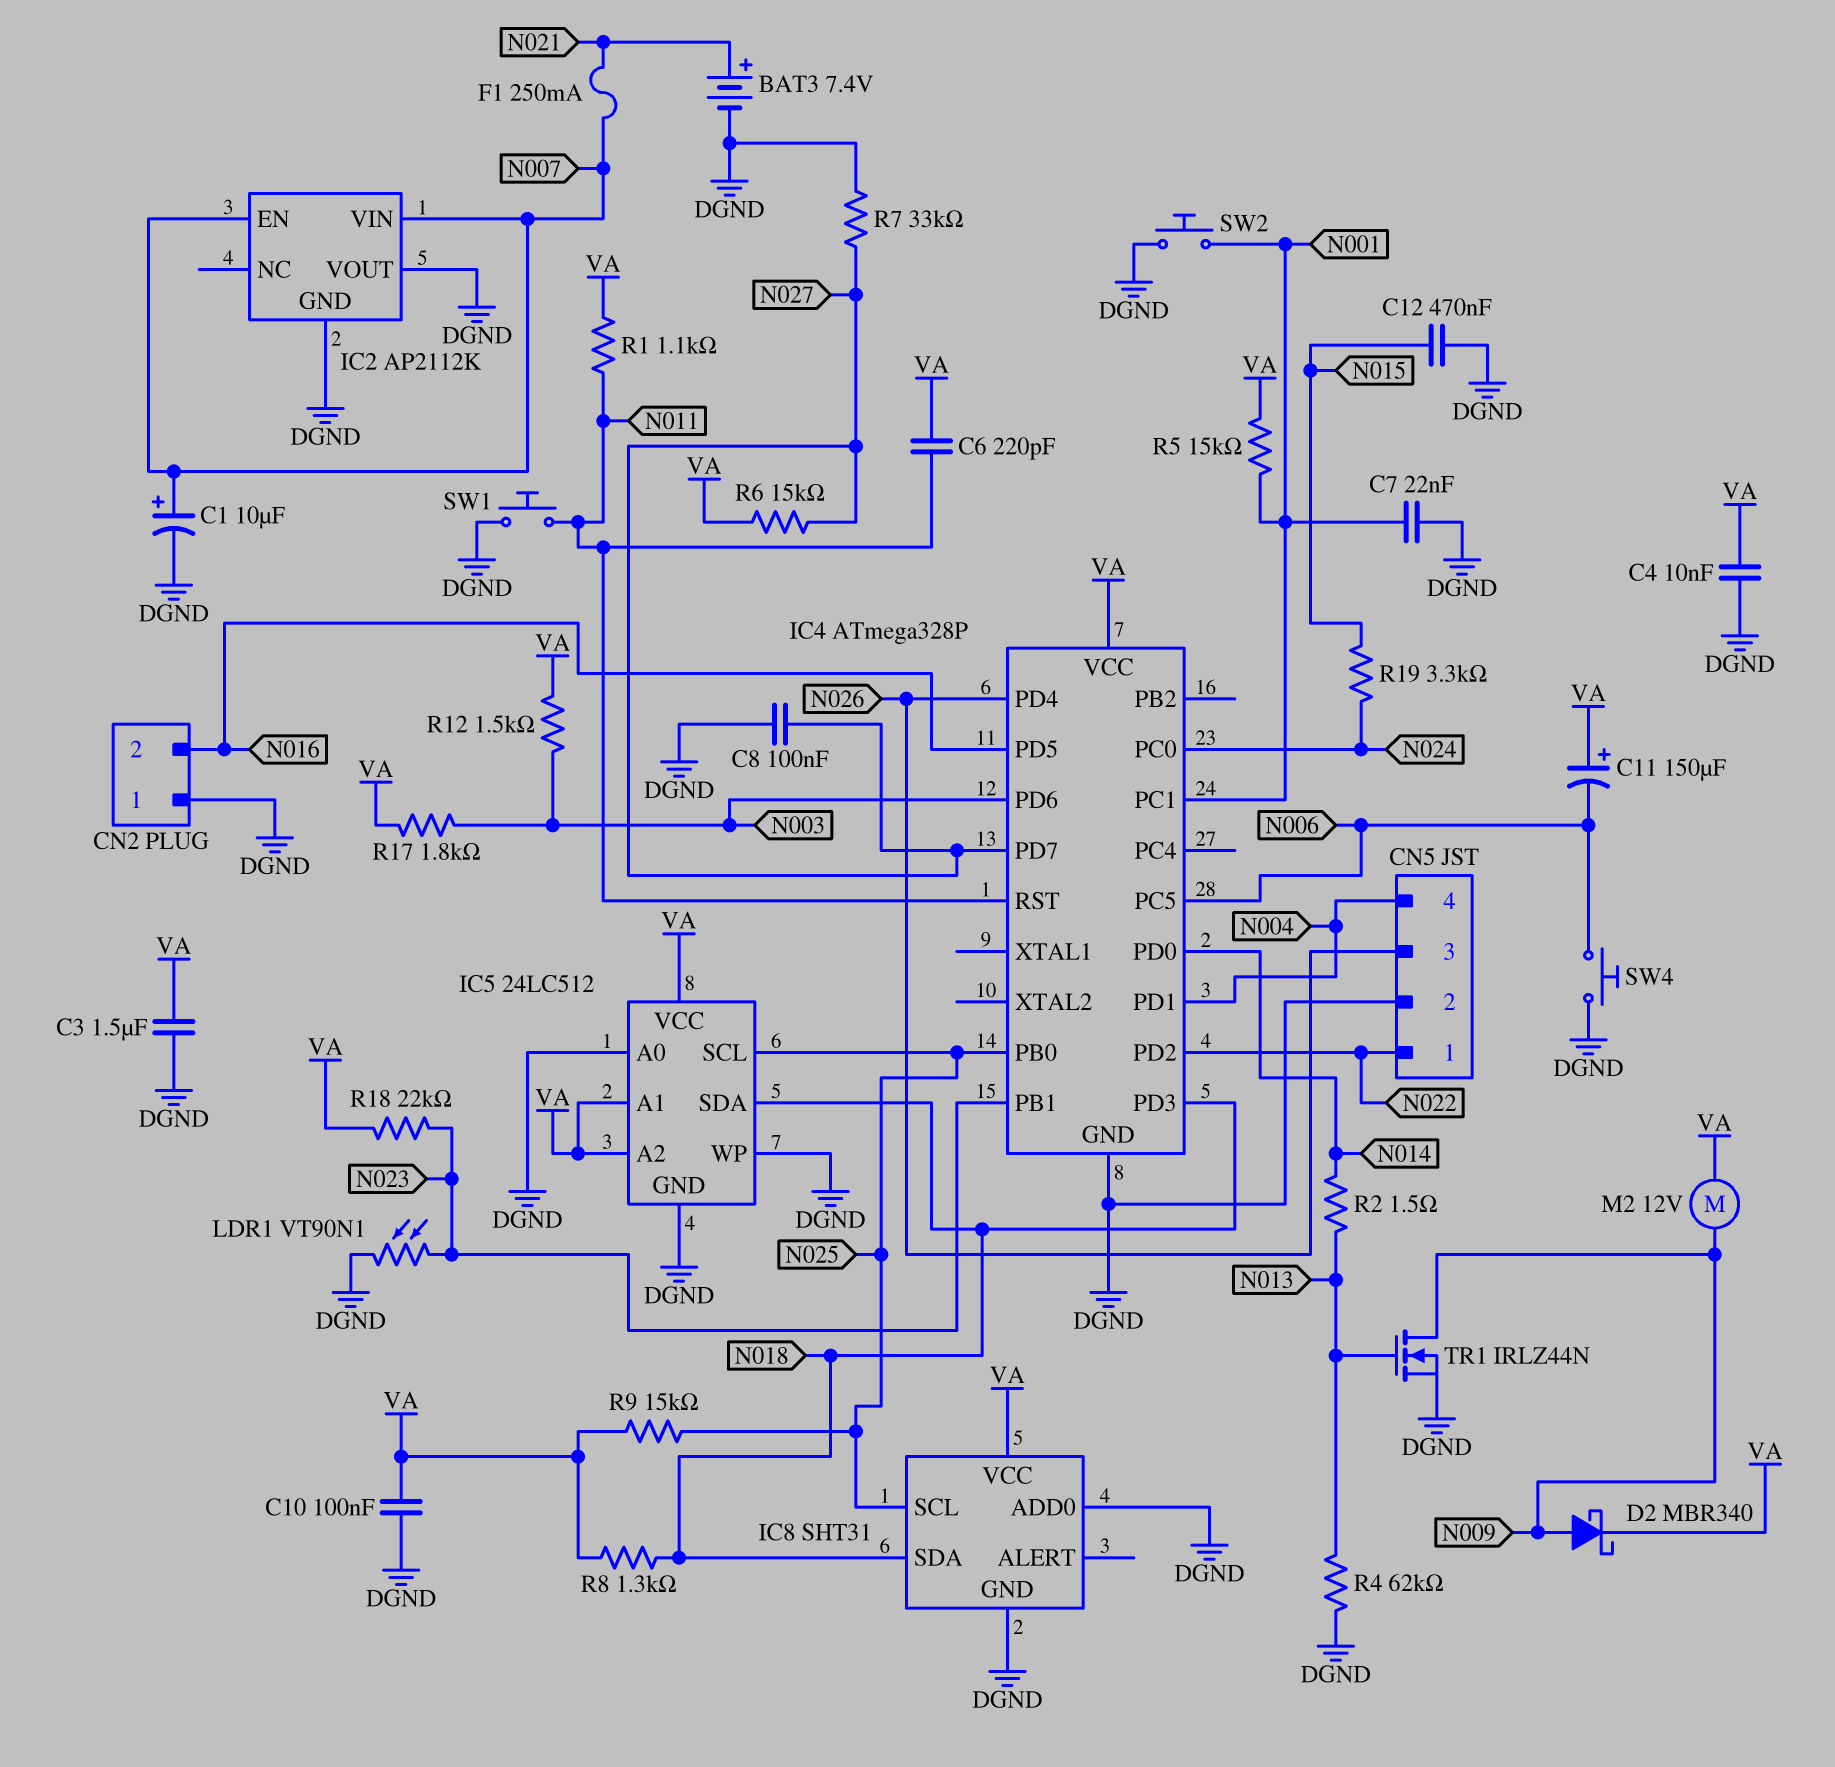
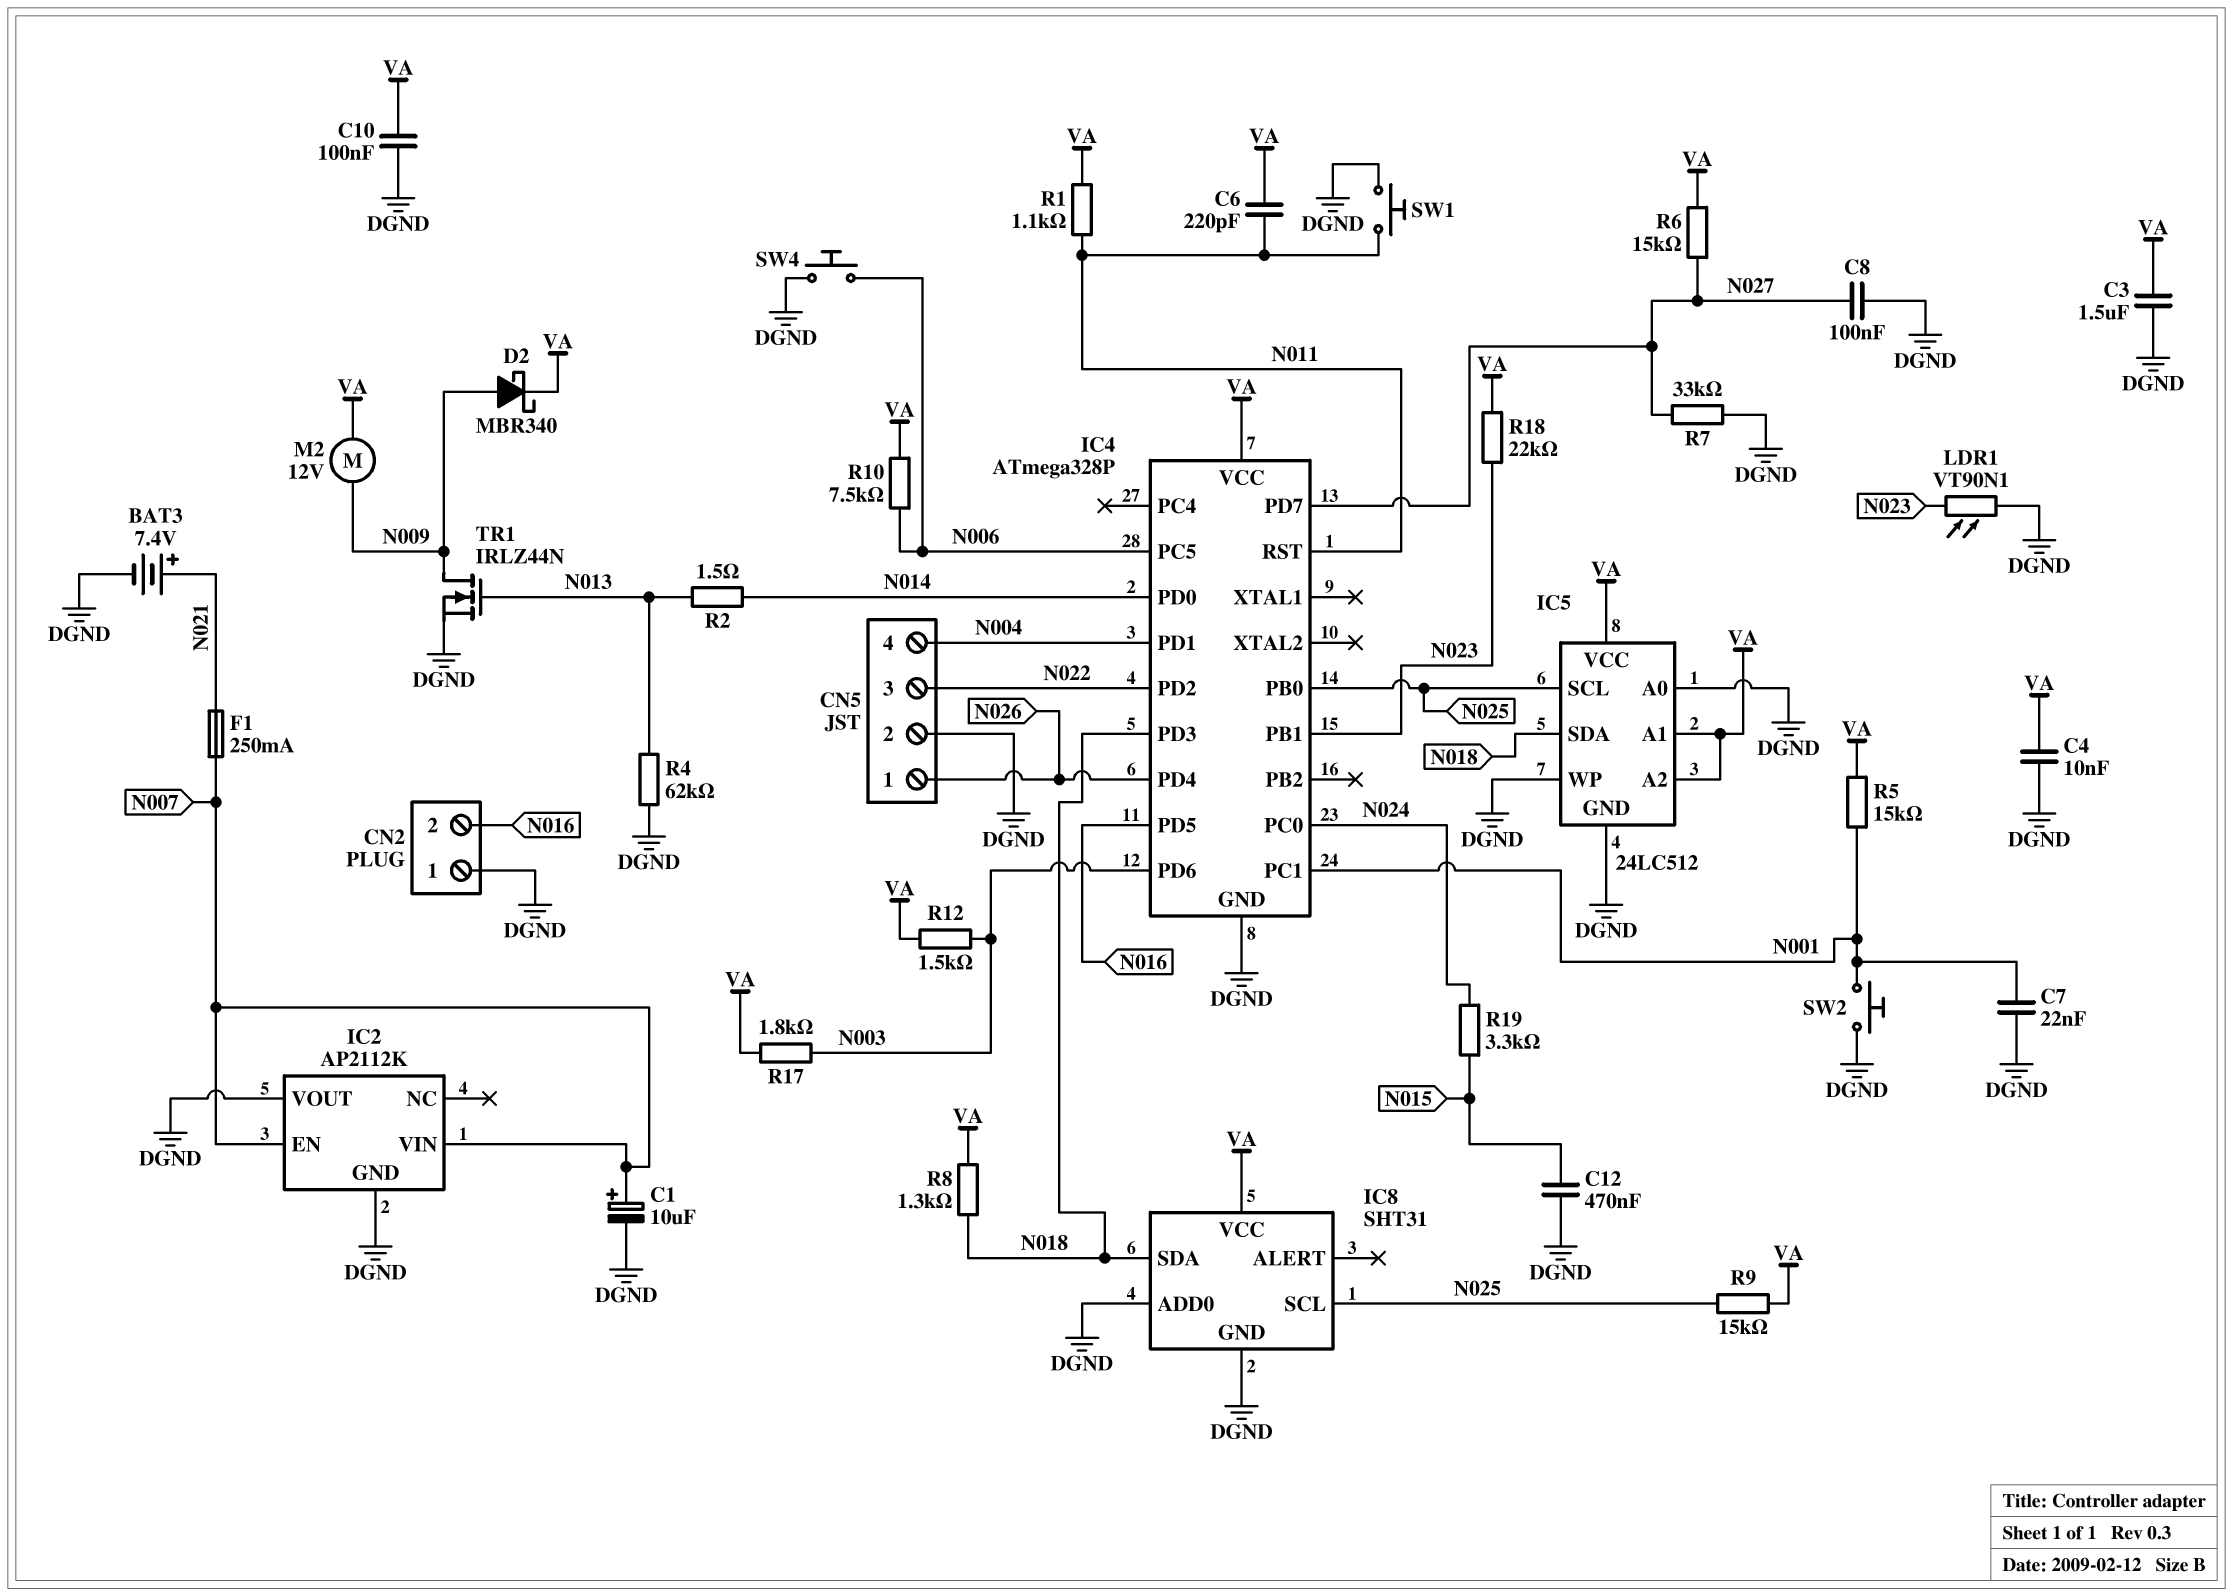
C11: 150uF (plus VA, minus N006) -> none
CN5 pin 1: N022 -> N026
CN5 pin 3: N026 -> N022
R10: none -> 7.5k (N006, VA)

